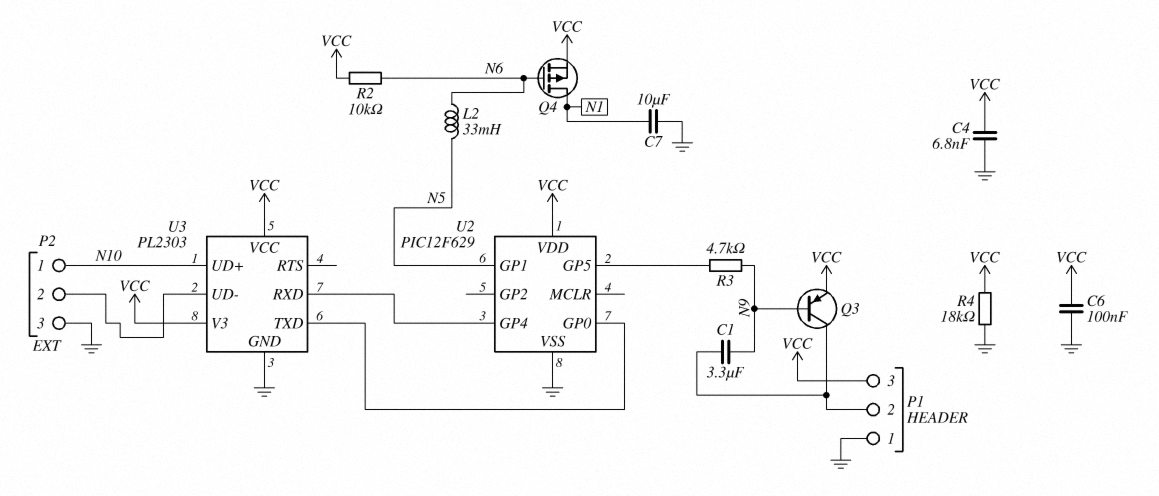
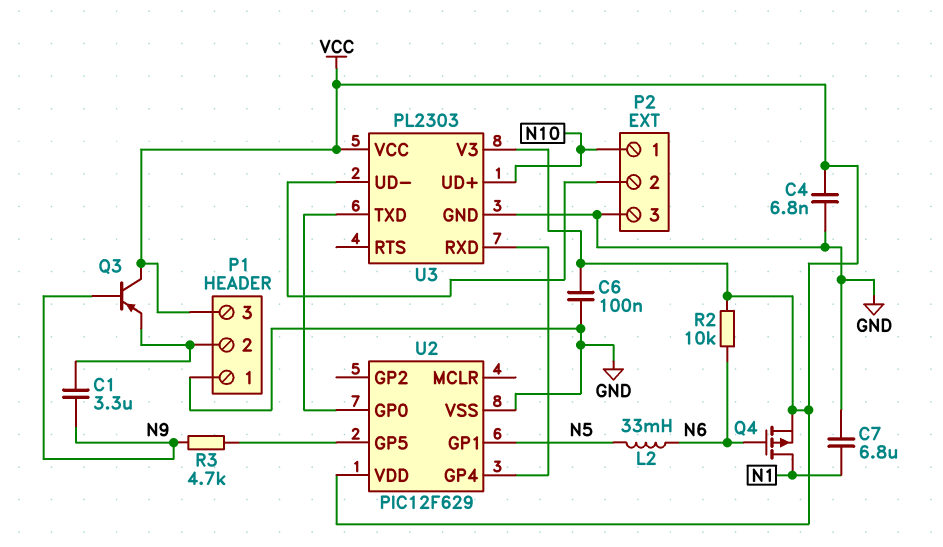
C7: 10uF (GND, N1) -> 6.8uF (GND, N1)
Q3: PNP (B N9, C P1/2, E VCC) -> PNP (B N9, C VCC, E P1/2)
R4: 18k (GND, VCC) -> none

